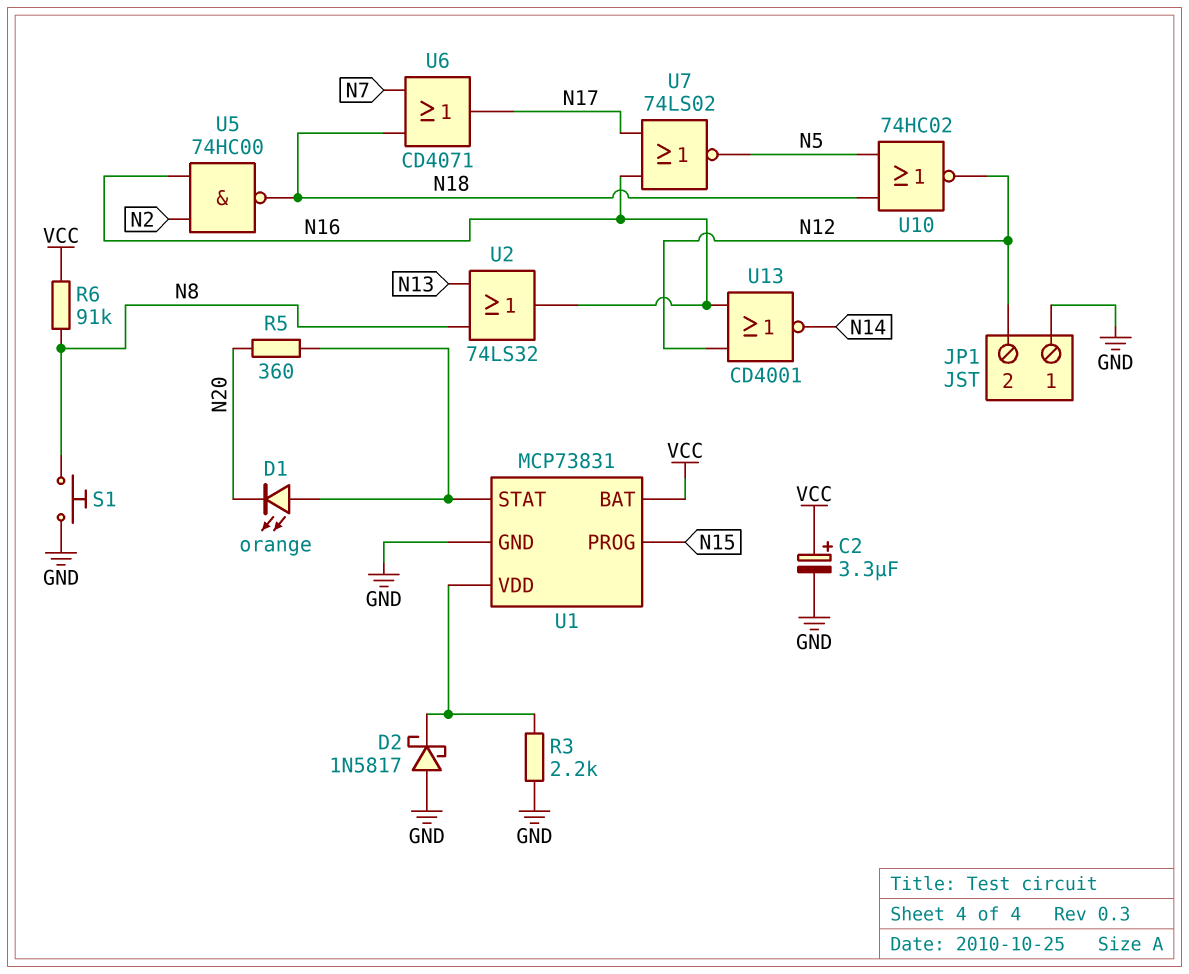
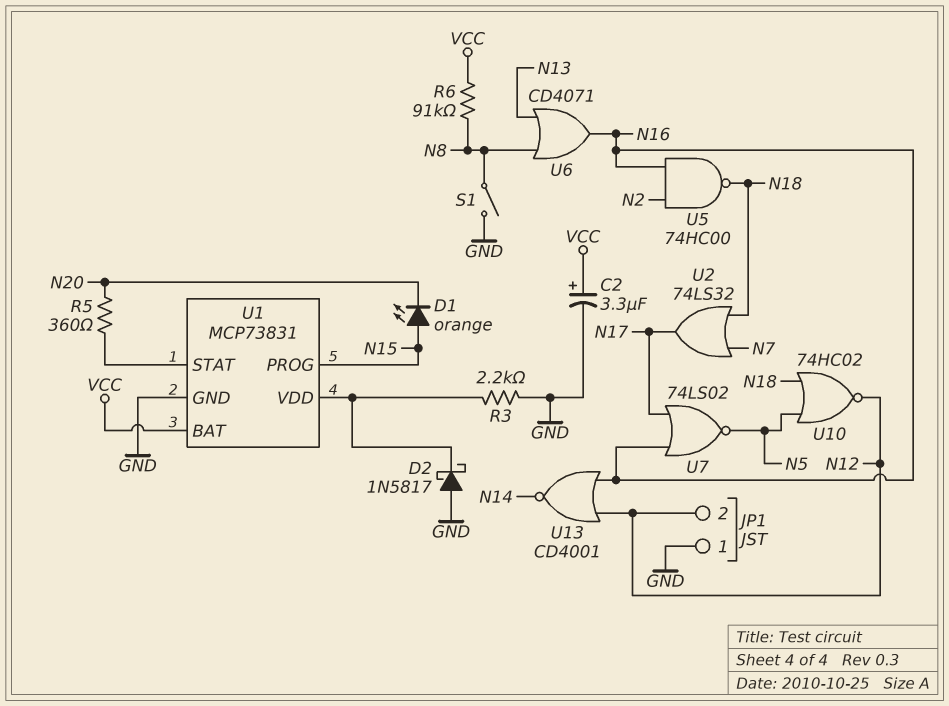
D1: LED orange (A U1/STAT, K N20) -> LED orange (A N15, K N20)
S1: button (GND, N8) -> switch (GND, N8)
U2: OR 74LS32 (in N8, in N13, out N16) -> OR 74LS32 (in N7, in N18, out N17)
U6: OR CD4071 (in N7, in N18, out N17) -> OR CD4071 (in N8, in N13, out N16)

